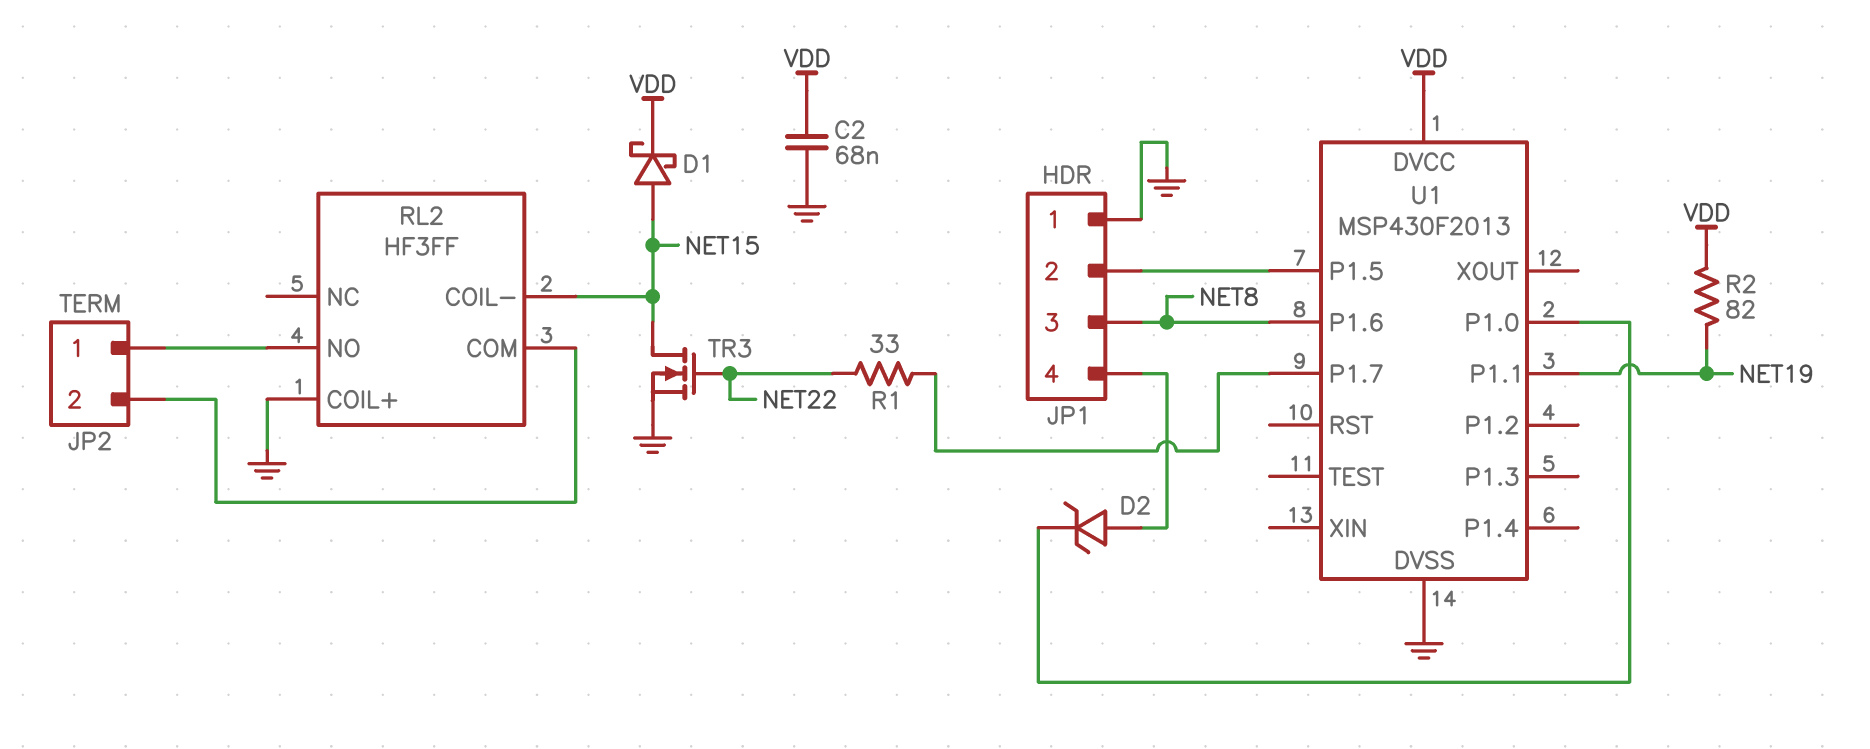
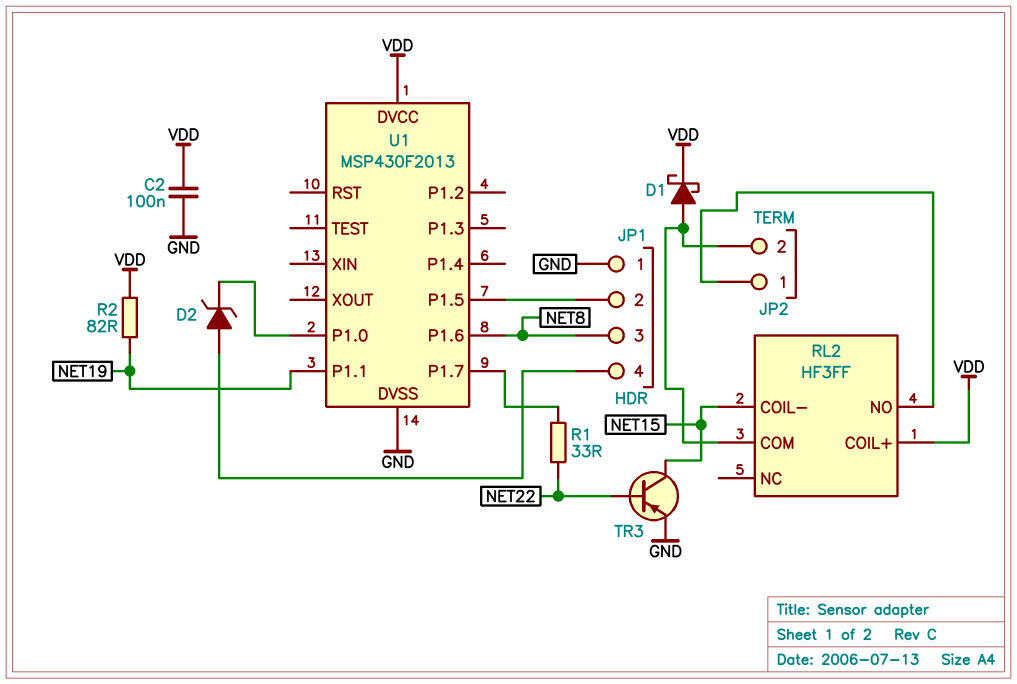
C2: 68nF (GND, VDD) -> 100nF (GND, VDD)
D1: schottky (A NET15, K VDD) -> schottky (A JP2/2, K VDD)
RL2 pin COIL+: GND -> VDD
TR3: NMOS (G NET22, D NET15, S GND) -> PNP (B NET22, C NET15, E GND)

